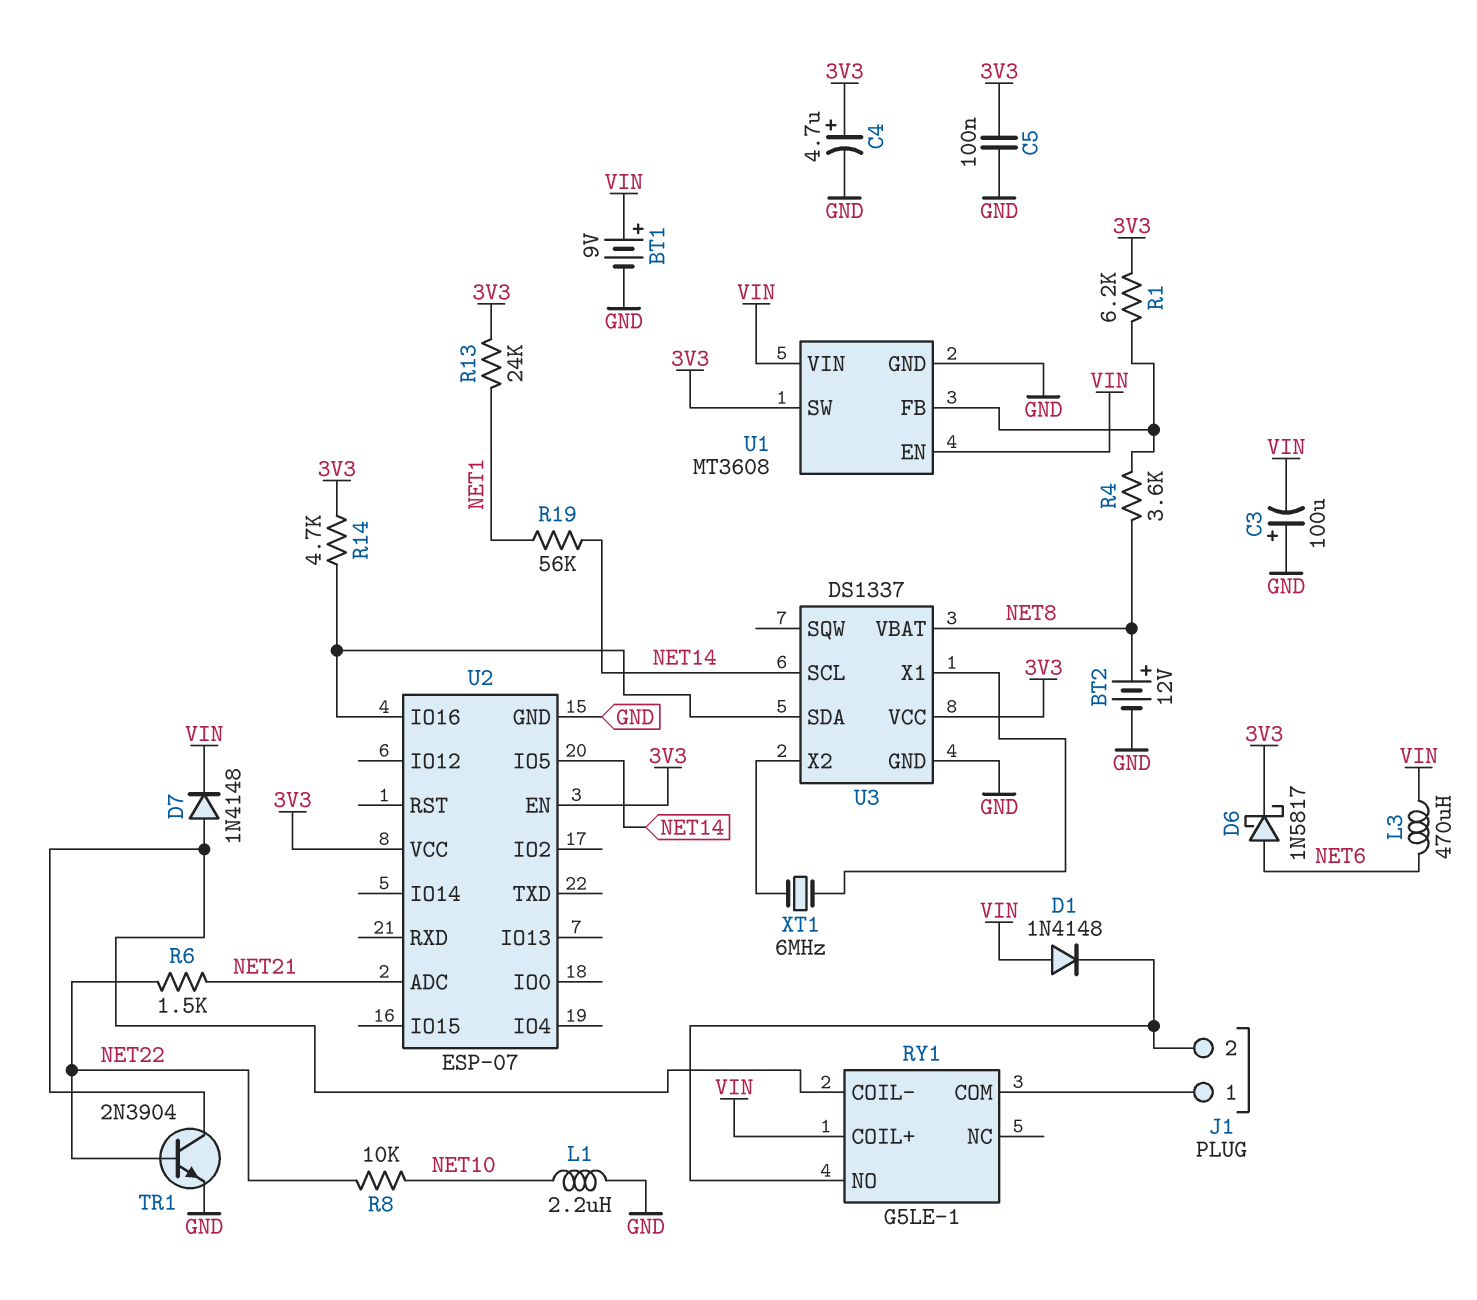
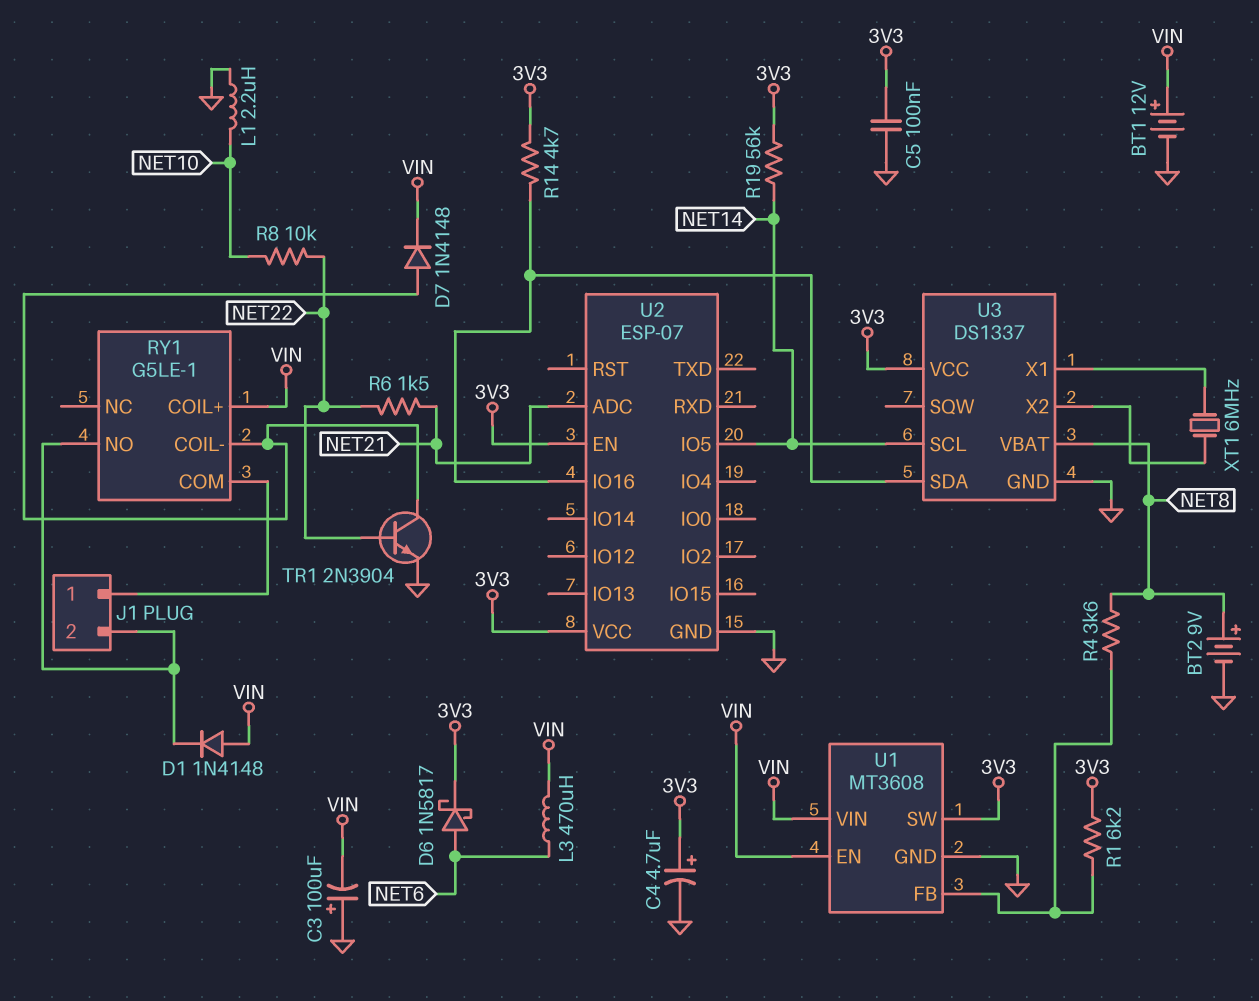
BT1: 9V (plus VIN, minus GND) -> 12V (plus VIN, minus GND)
BT2: 12V (plus NET8, minus GND) -> 9V (plus NET8, minus GND)
R13: 24k (3V3, NET1) -> none
R19: 56k (NET1, NET14) -> 56k (3V3, NET14)

